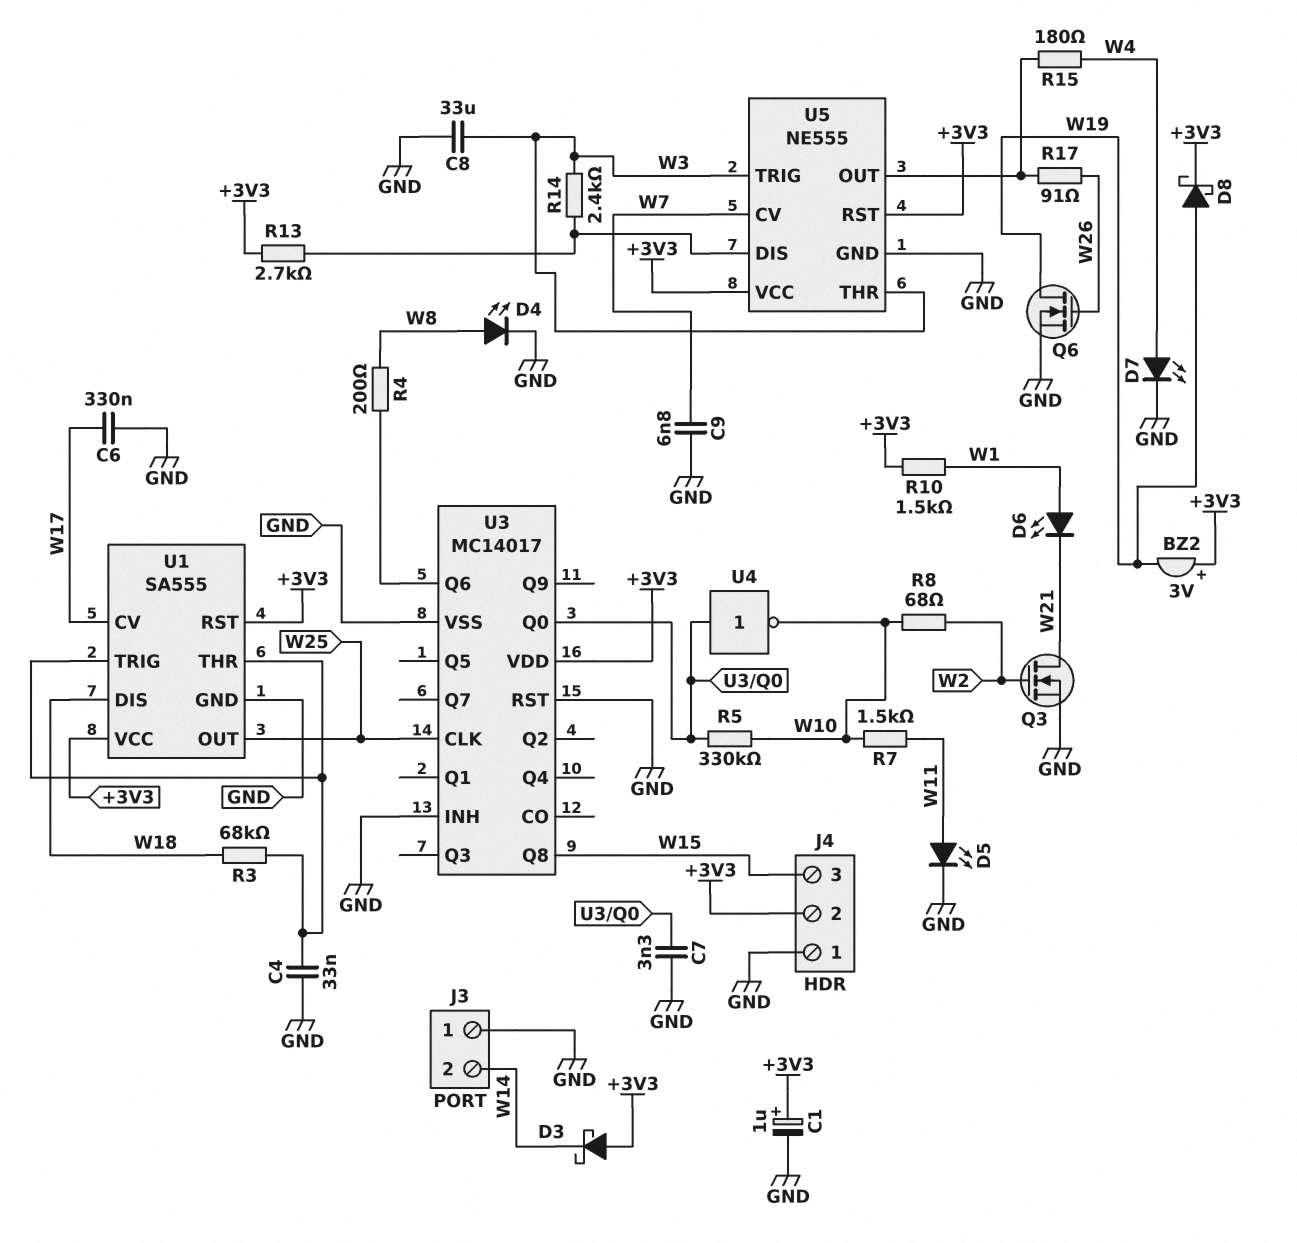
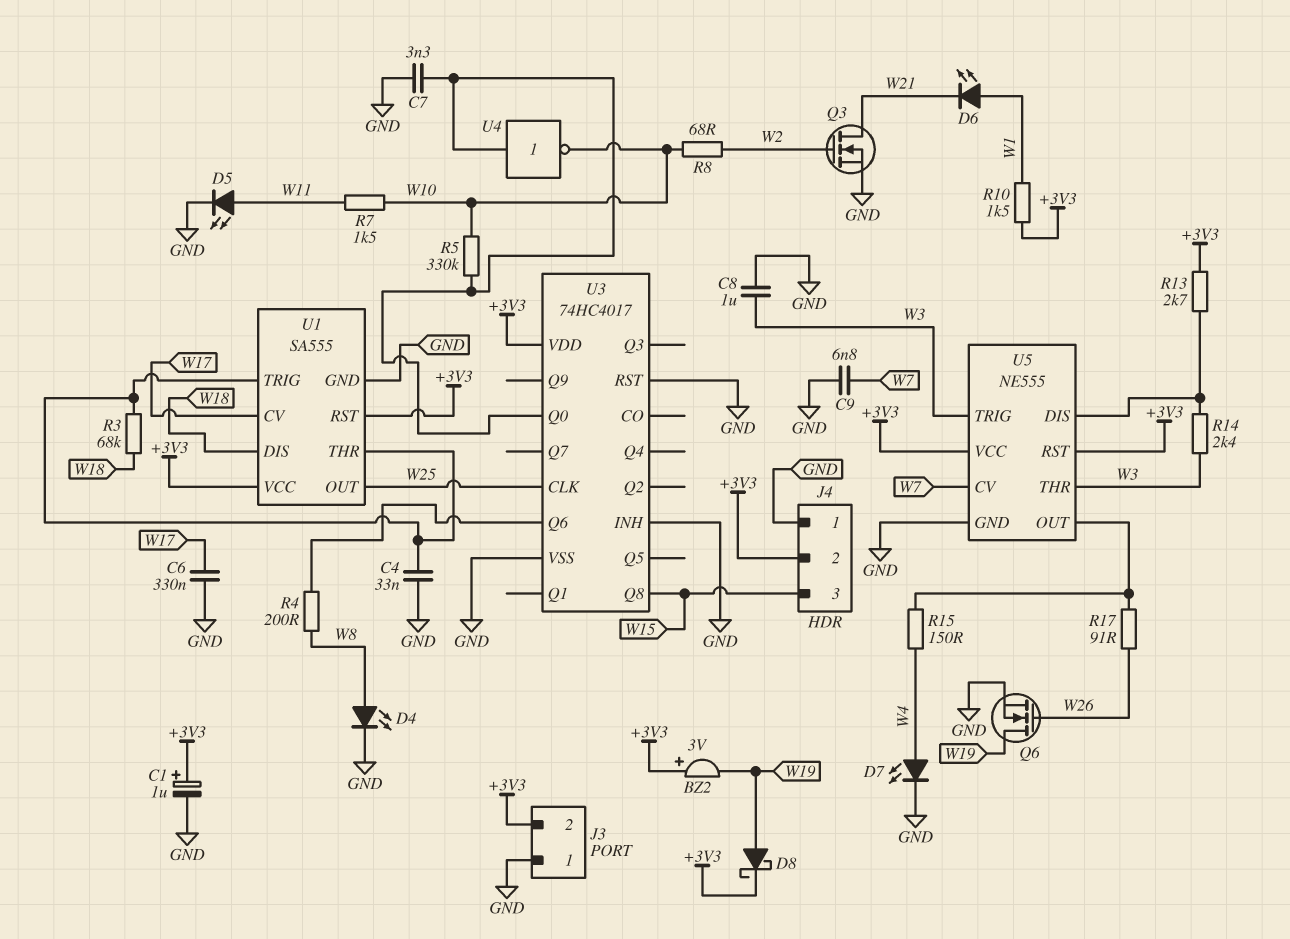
C8: 33uF (GND, W3) -> 1uF (GND, W3)
D3: schottky (A +3V3, K W14) -> none
J3 pin 2: W14 -> +3V3
R15: 180 (U5/OUT, W4) -> 150 (U5/OUT, W4)
U3: MC14017 -> 74HC4017

